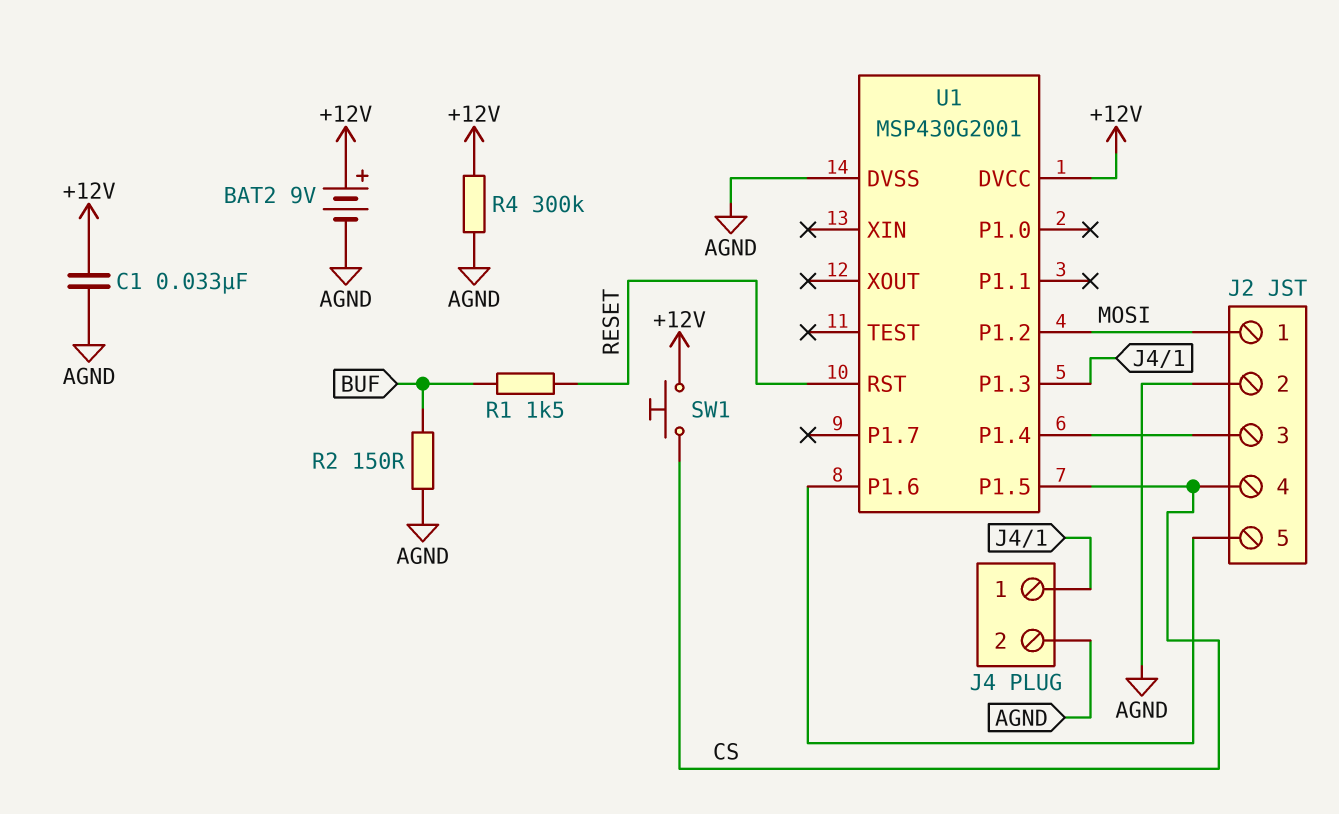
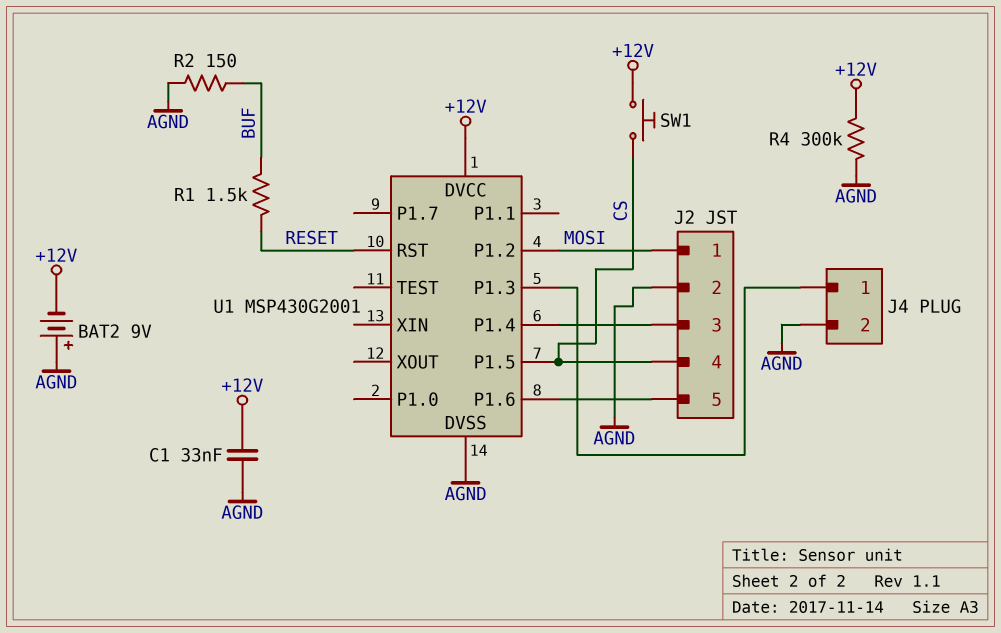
BAT2: 9V (plus +12V, minus AGND) -> 9V (plus AGND, minus +12V)

